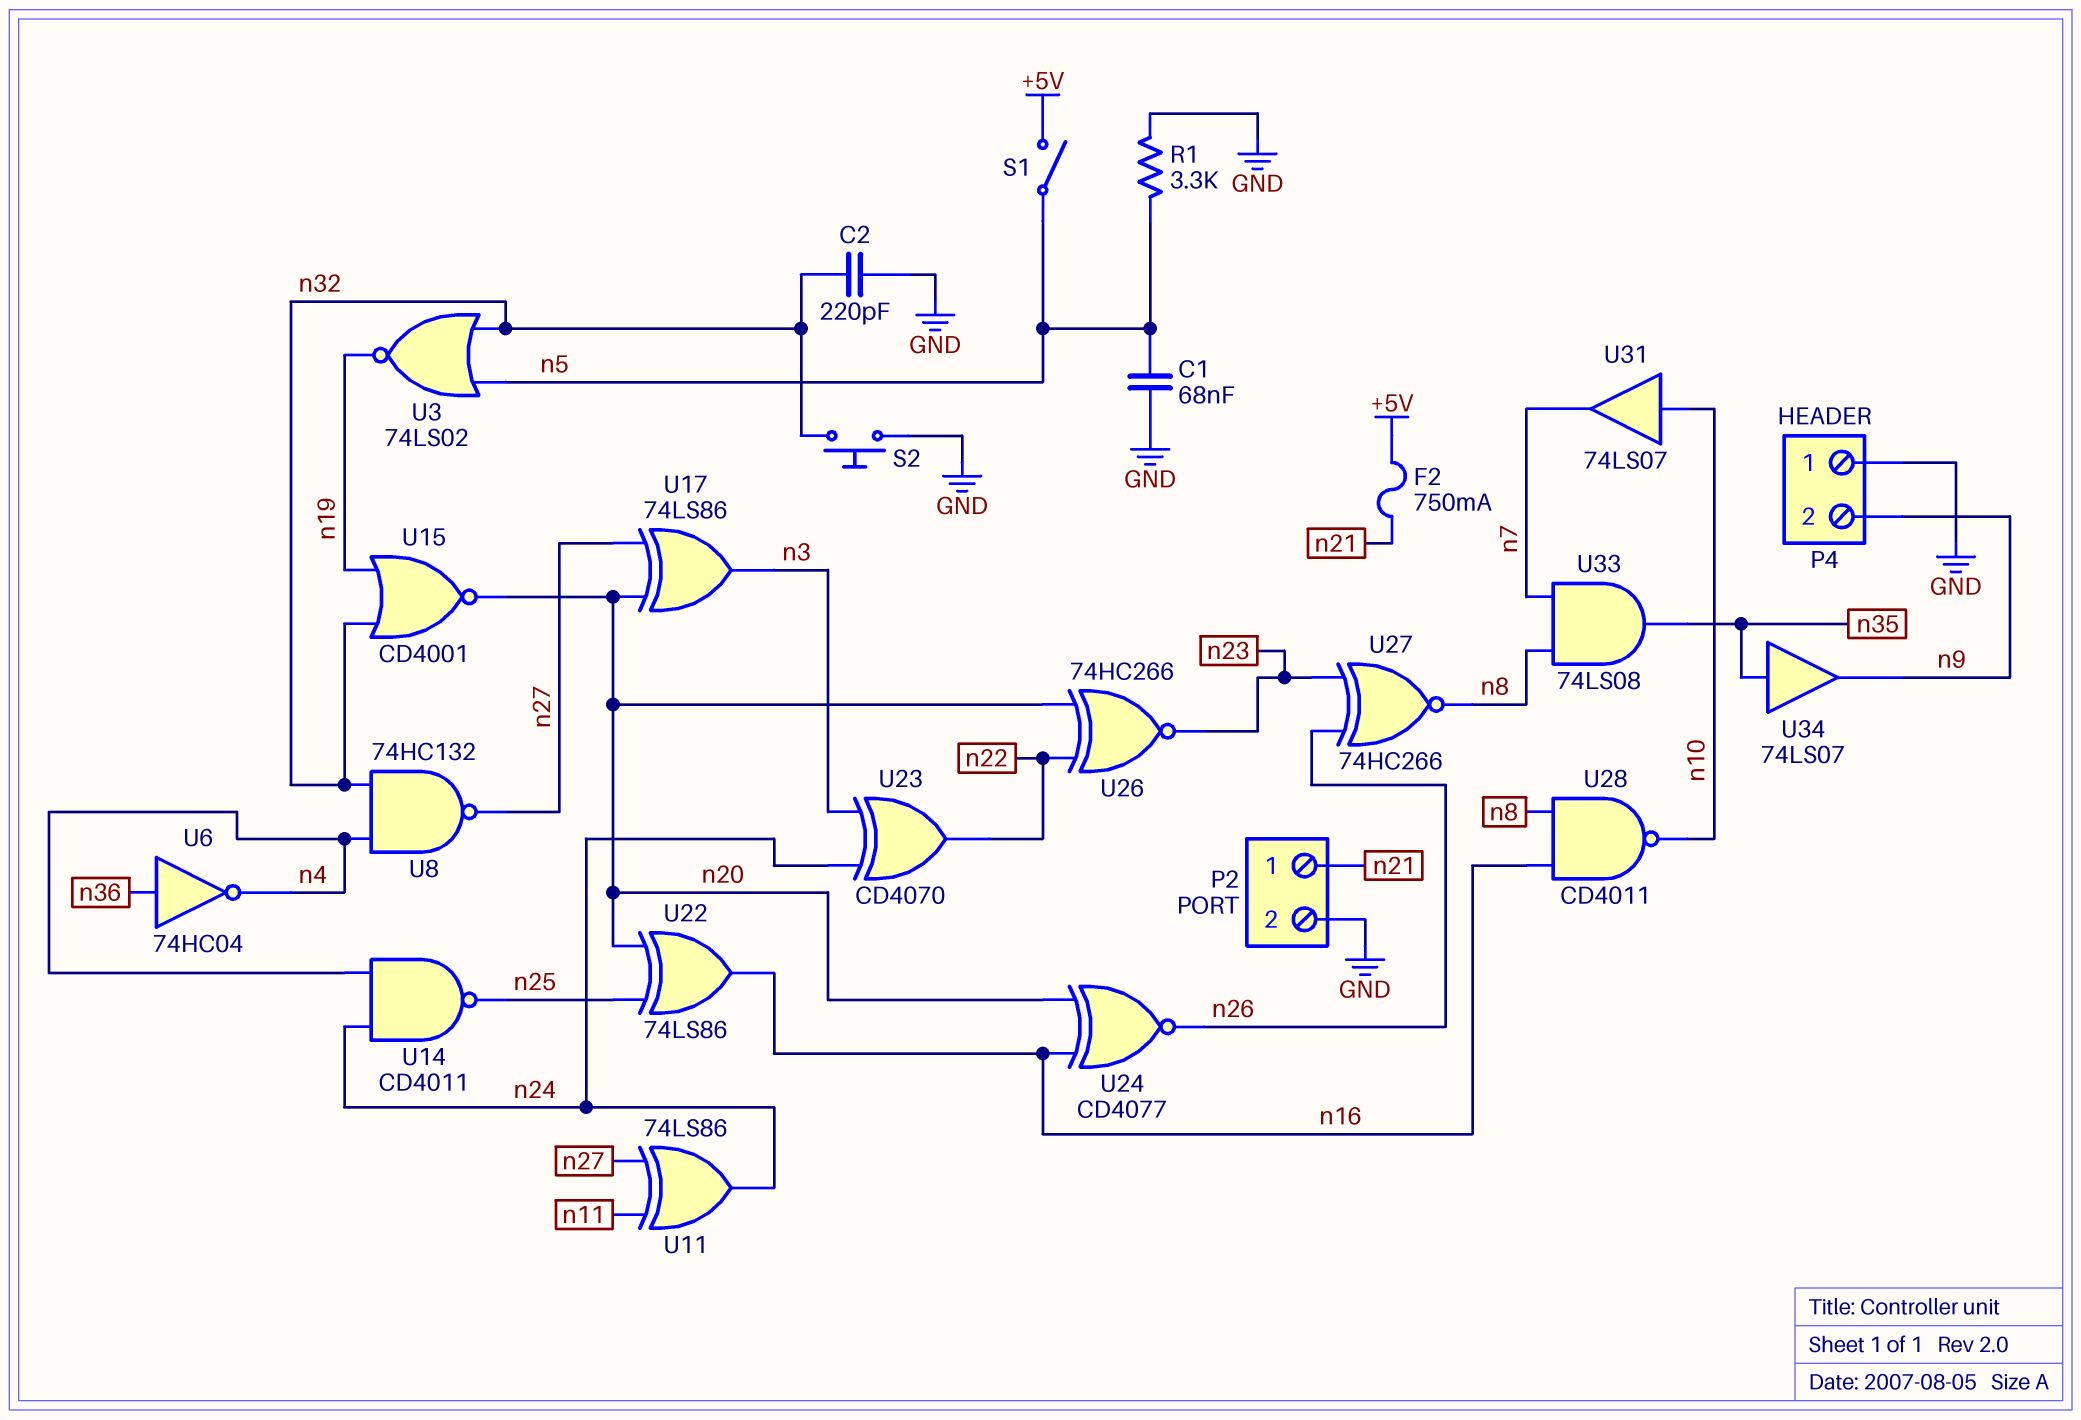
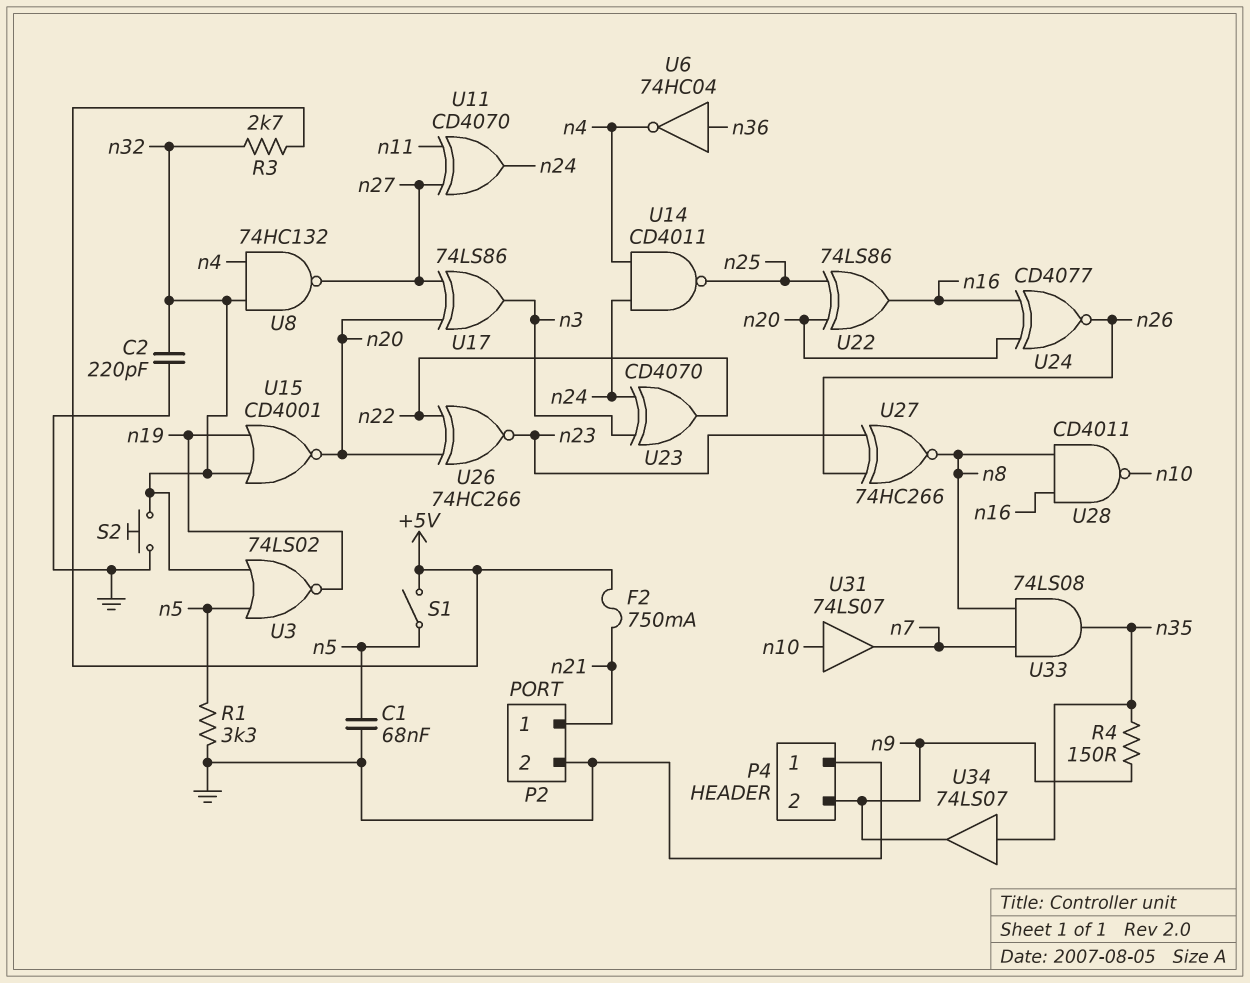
R3: none -> 2.7k (+5V, n32)
R4: none -> 150 (n9, n35)
U11: XOR 74LS86 (in n11, in n27, out n24) -> XOR CD4070 (in n11, in n27, out n24)

